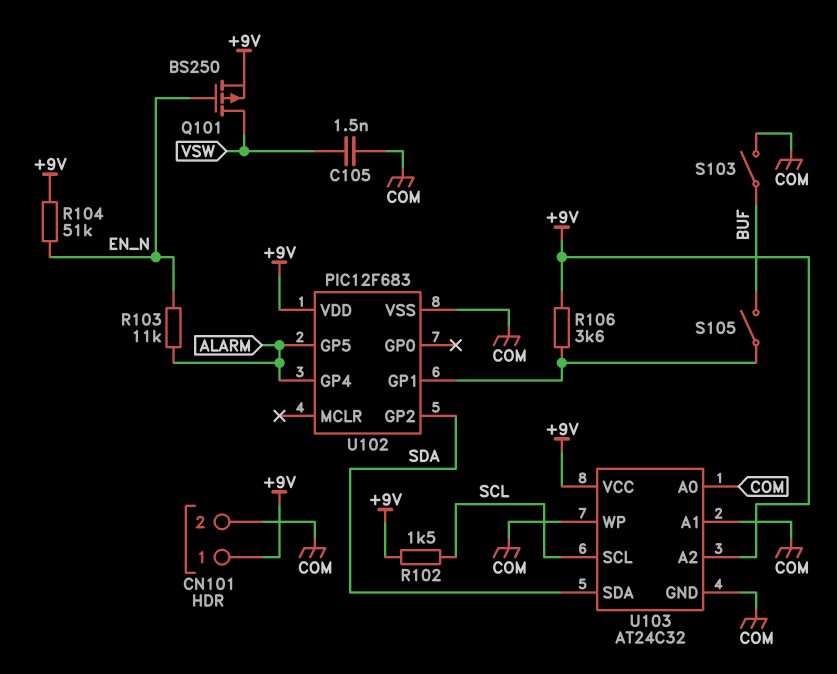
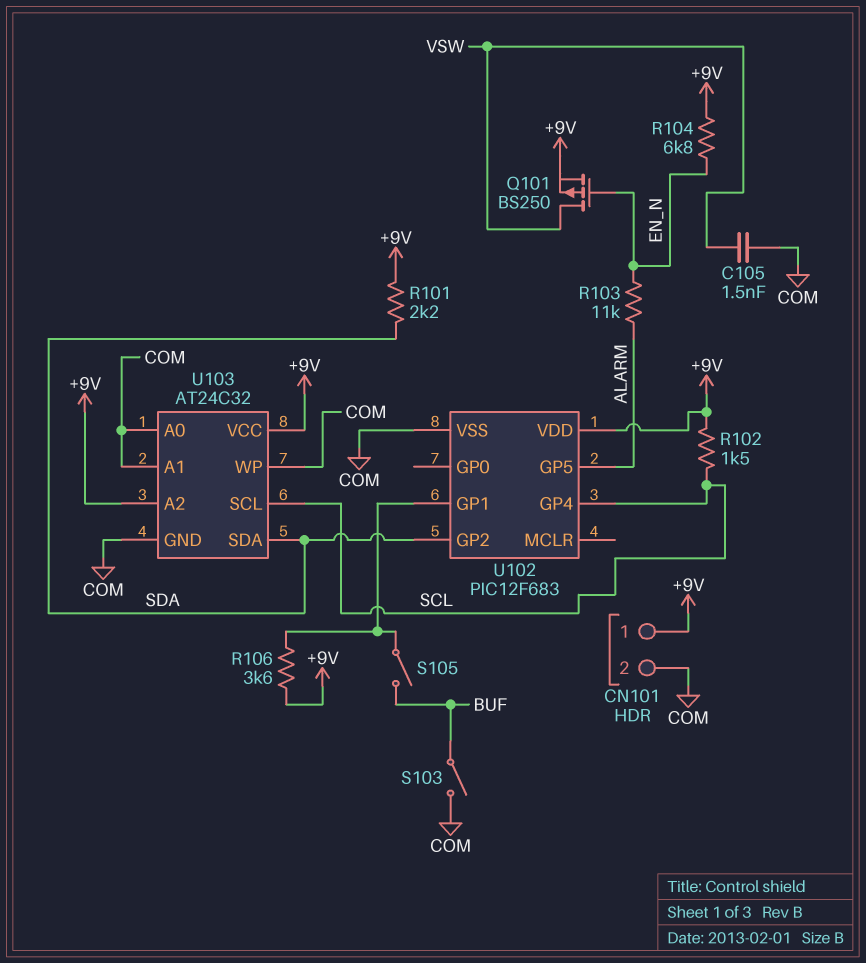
R101: none -> 2.2k (+9V, SDA)
R104: 51k (+9V, EN_N) -> 6.8k (+9V, EN_N)
U102 pin GP4: ALARM -> SCL

